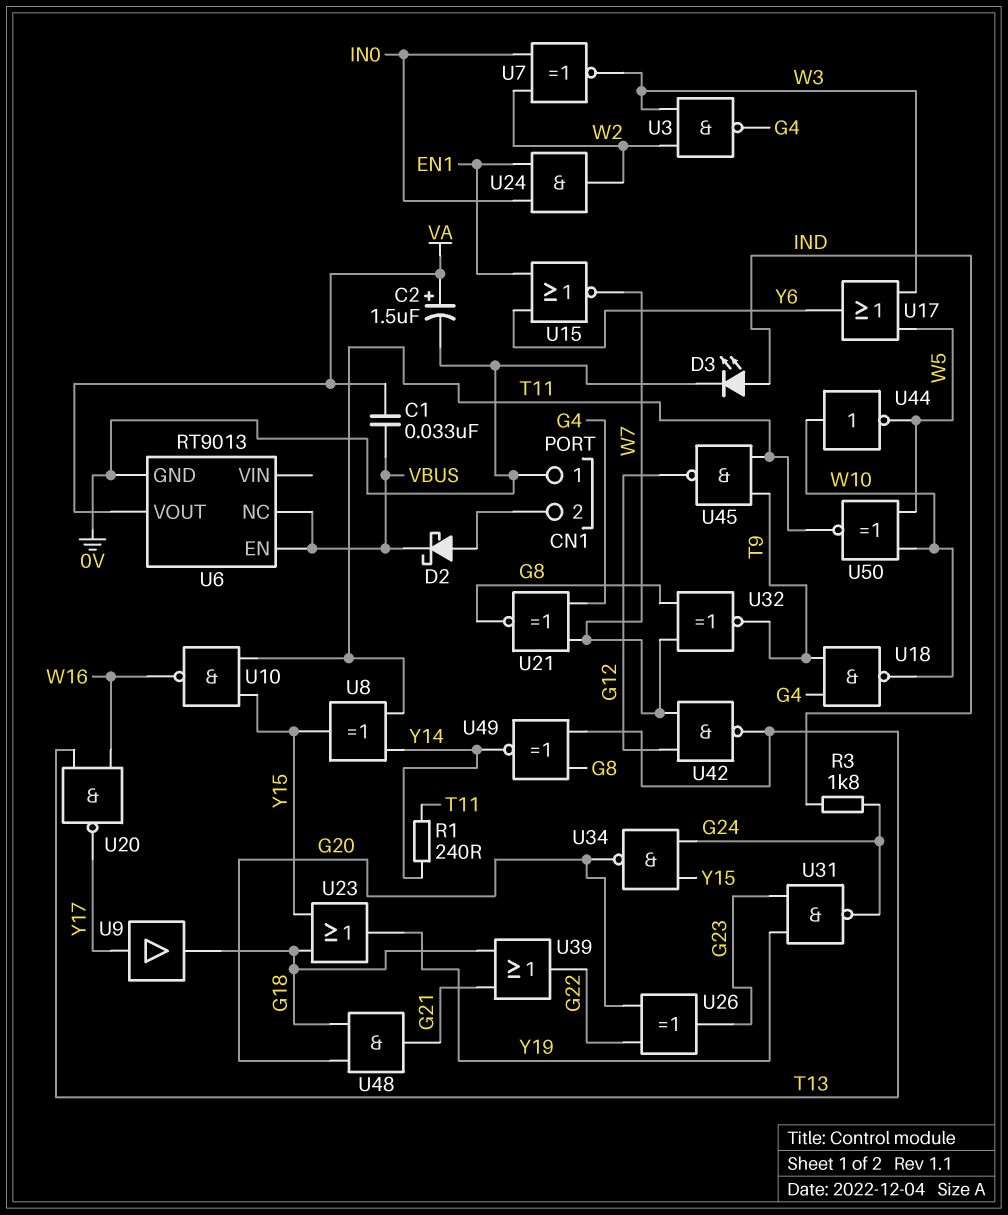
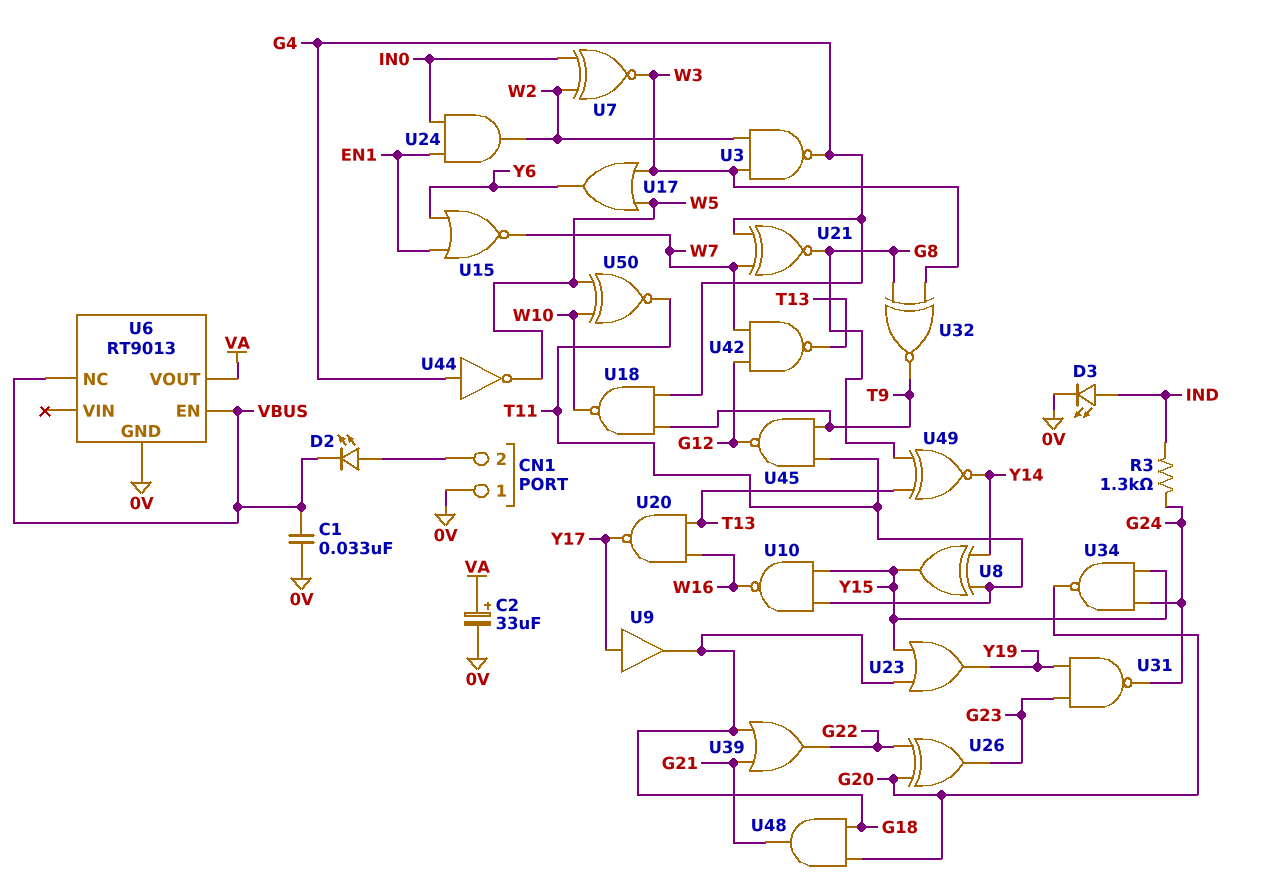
C1: 33nF (VA, VBUS) -> 33nF (0V, VBUS)
C2: 1.5uF (plus VA, minus 0V) -> 33uF (plus VA, minus 0V)
D2: schottky (A CN1/2, K VBUS) -> LED (A CN1/2, K VBUS)
R1: 240 (T11, Y14) -> none
R3: 1.8k (G24, IND) -> 1.3k (G24, IND)
U32: XNOR (in G8, in W7, out T9) -> XNOR (in G8, in W3, out T9)
U44: NOT (in W10, out W5) -> NOT (in G4, out W5)

